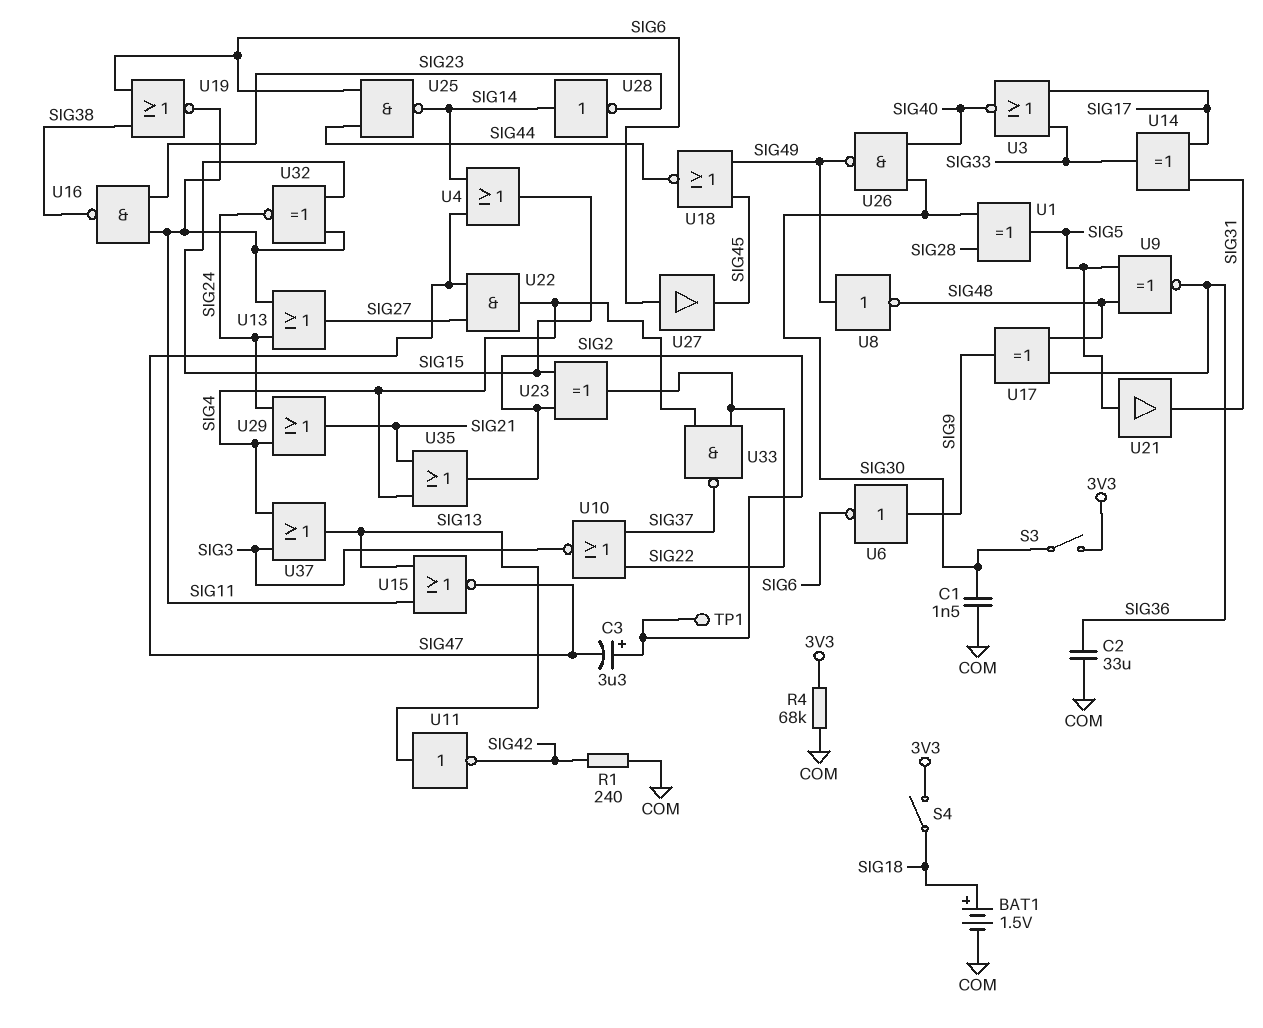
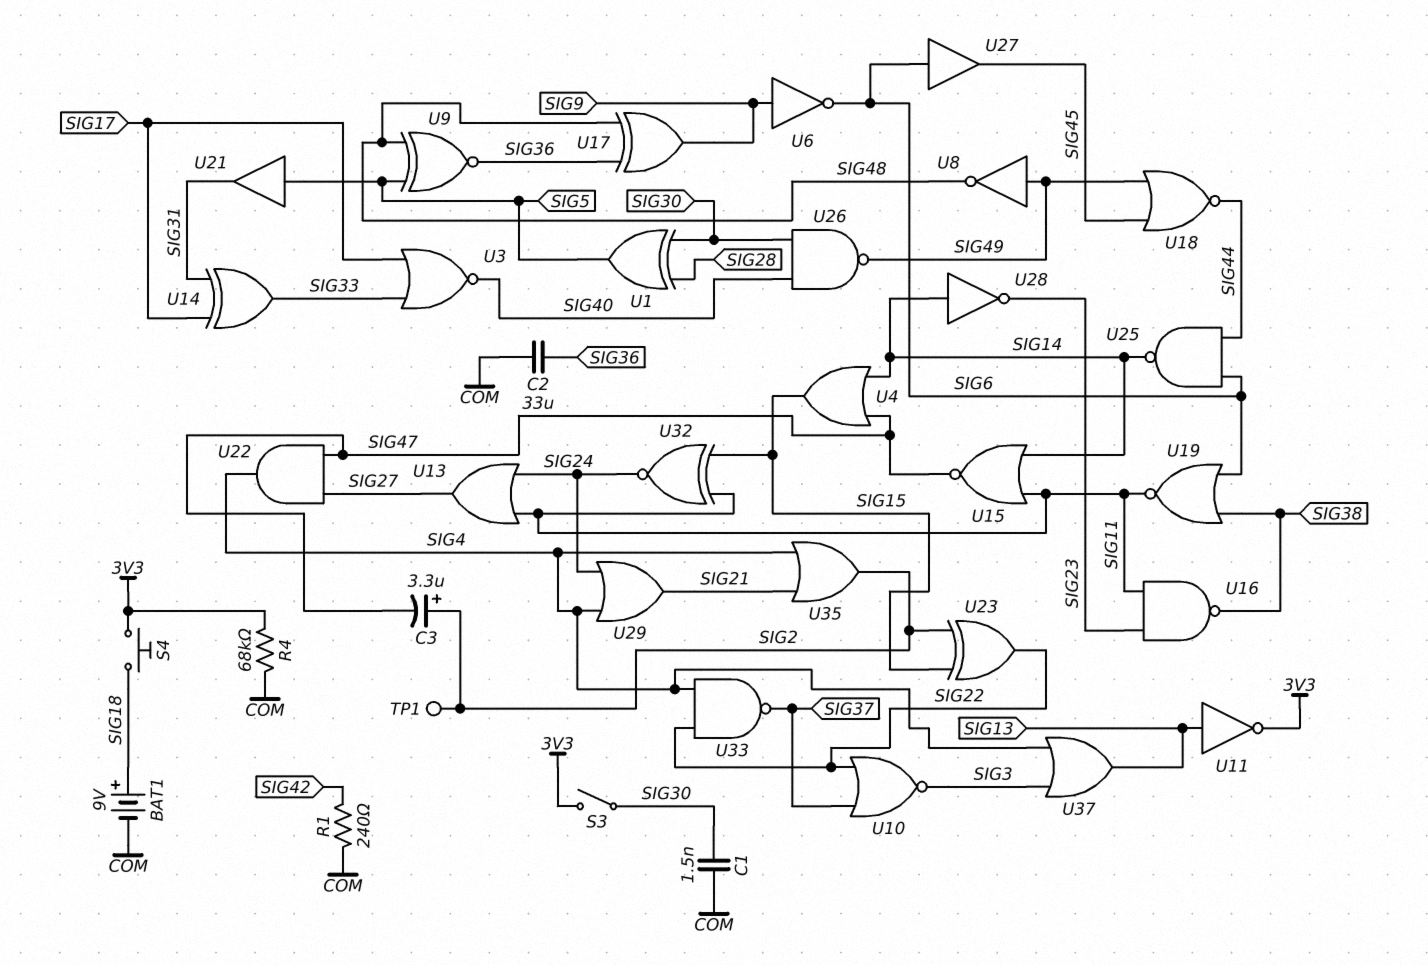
BAT1: 1.5V (plus SIG18, minus COM) -> 9V (plus SIG18, minus COM)
S4: switch (3V3, SIG18) -> button (3V3, SIG18)
U11: NOT (in SIG13, out SIG42) -> NOT (in SIG13, out 3V3)
U15: NOR (in SIG11, in SIG13, out SIG47) -> NOR (in SIG11, in SIG14, out SIG47)

